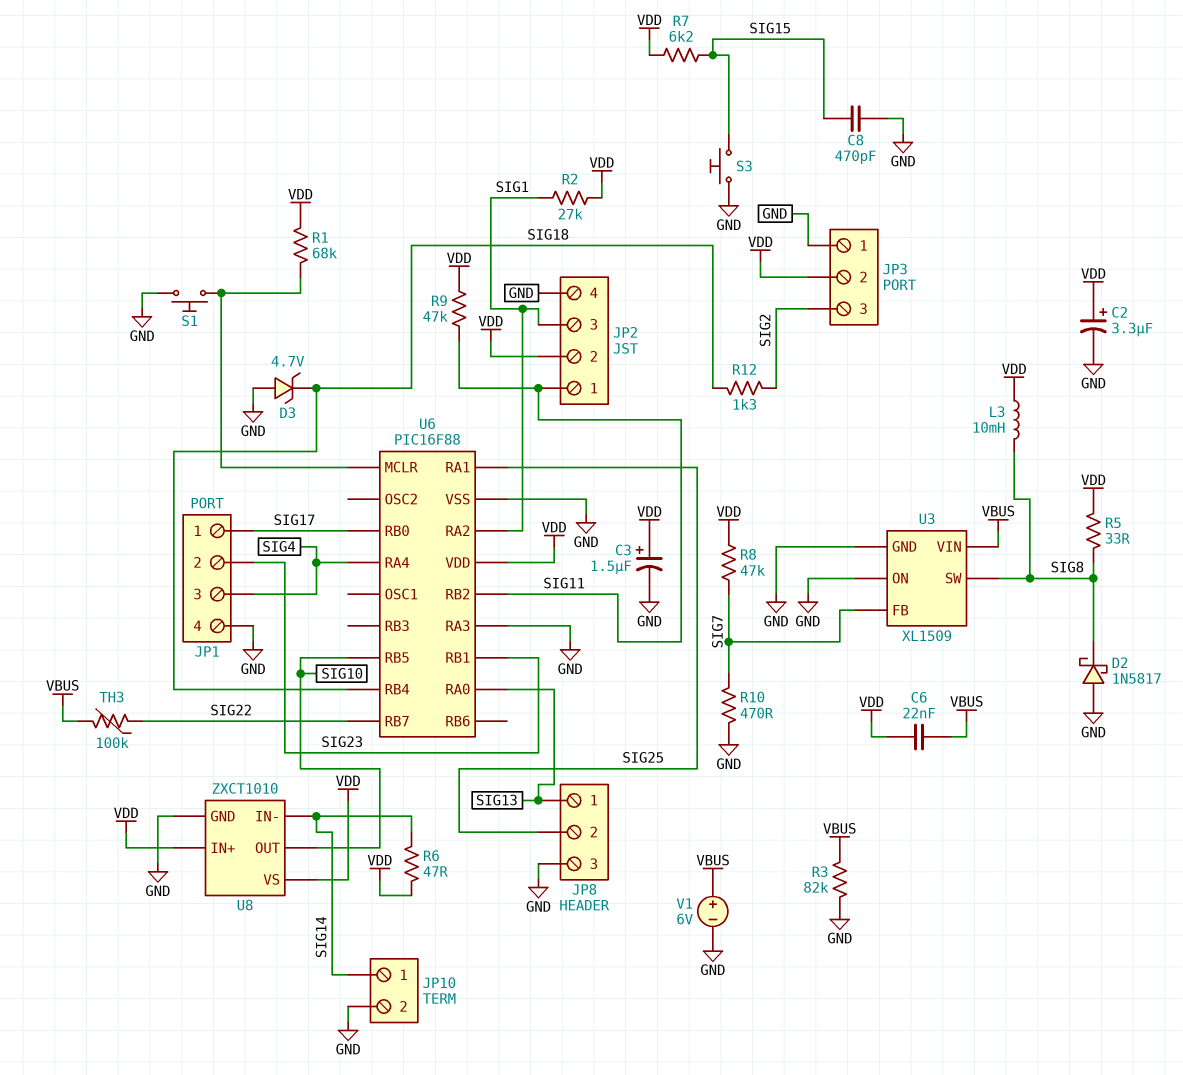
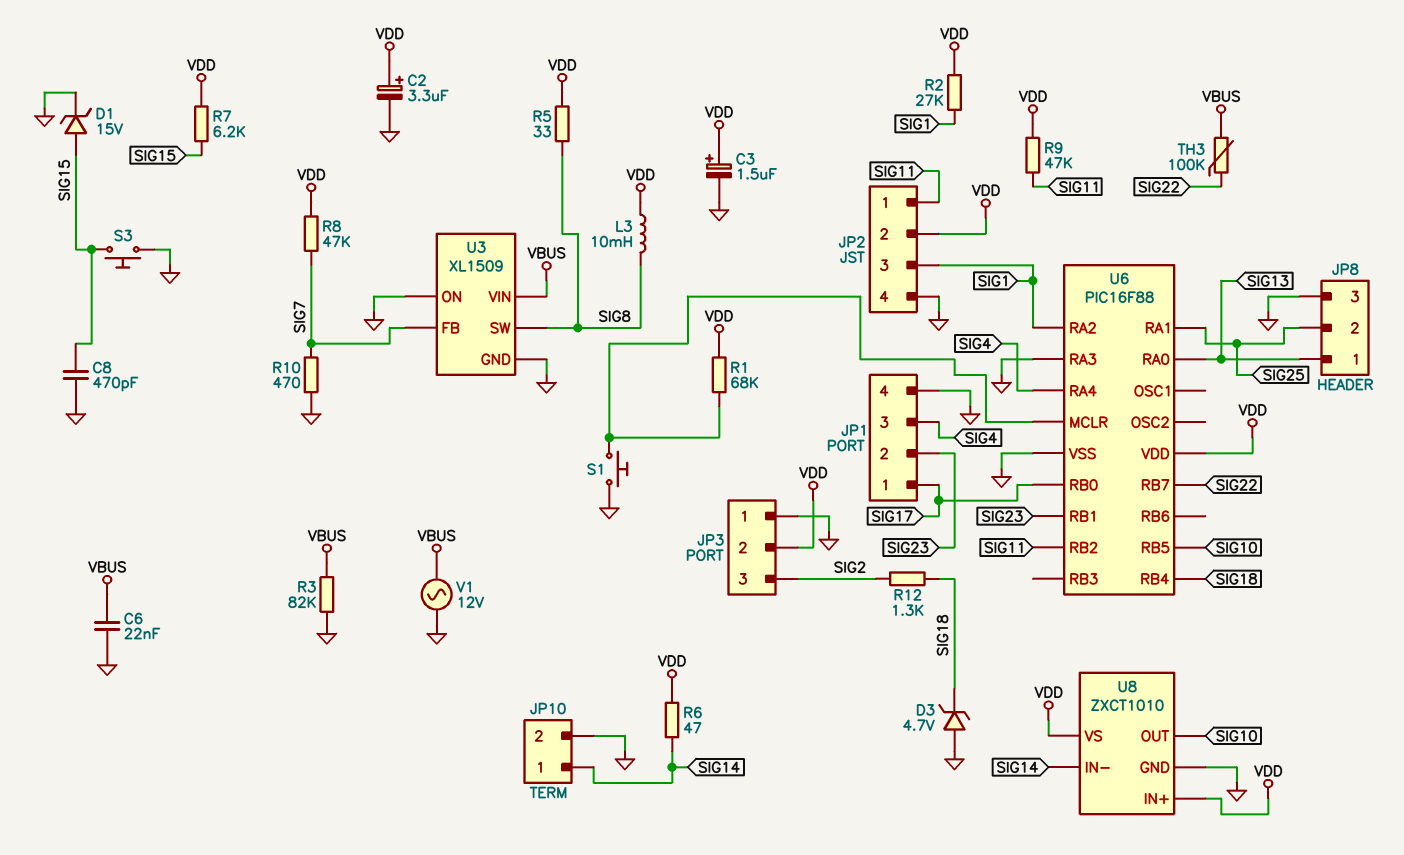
C6: 22nF (VBUS, VDD) -> 22nF (GND, VBUS)
D1: none -> zener 15V (A SIG15, K GND)
D2: schottky 1N5817 (A GND, K SIG8) -> none
V1: 6V (plus VBUS, minus GND) -> AC 12V (GND, VBUS)

